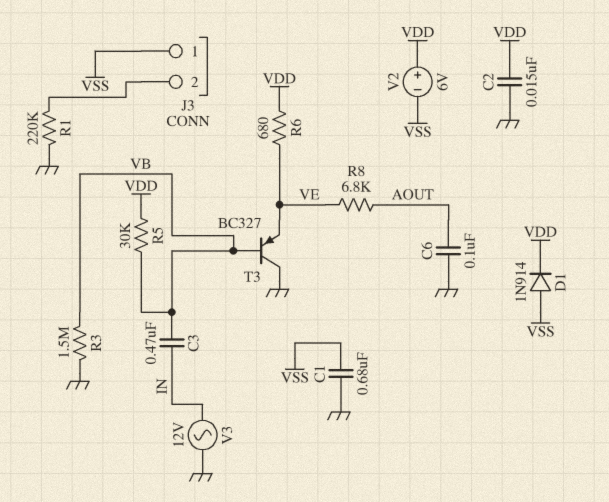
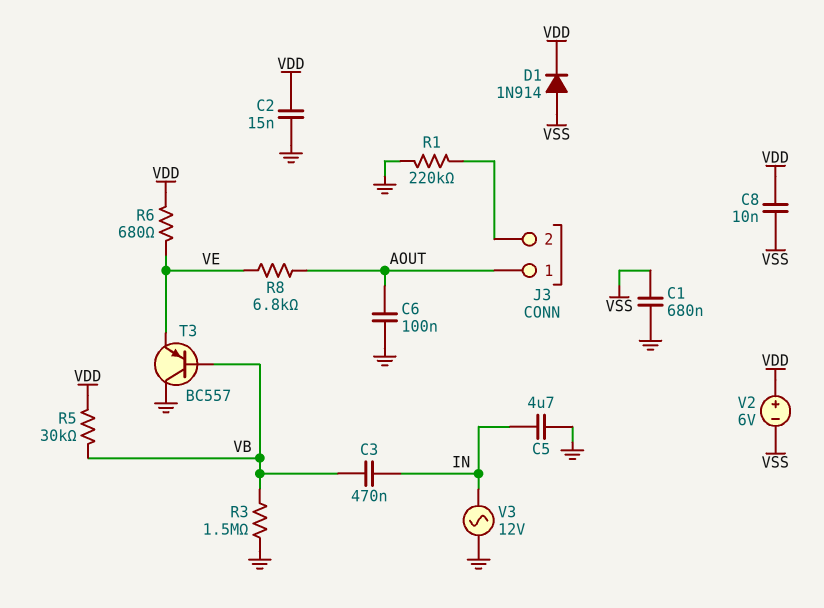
C5: none -> 4.7uF (GND, IN)
C8: none -> 10nF (VDD, VSS)
J3 pin 1: VSS -> AOUT
T3: PNP BC327 (B VB, C GND, E VE) -> PNP BC557 (B VB, C GND, E VE)

